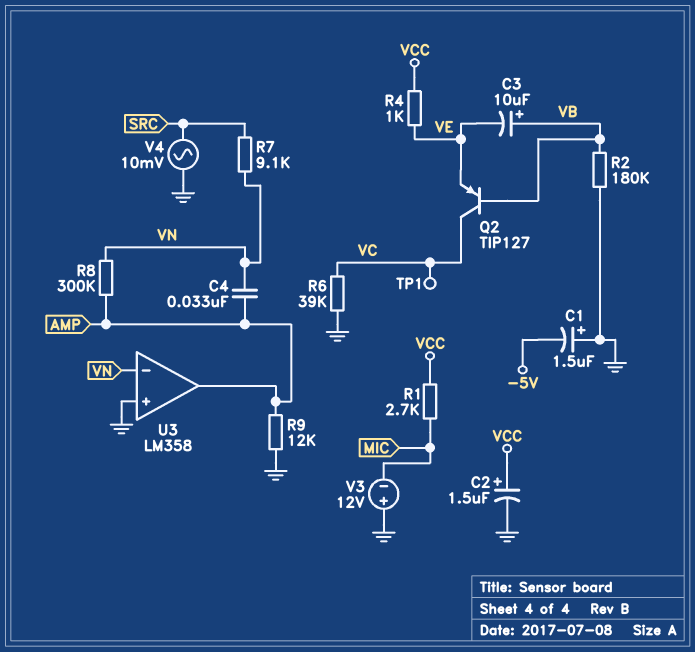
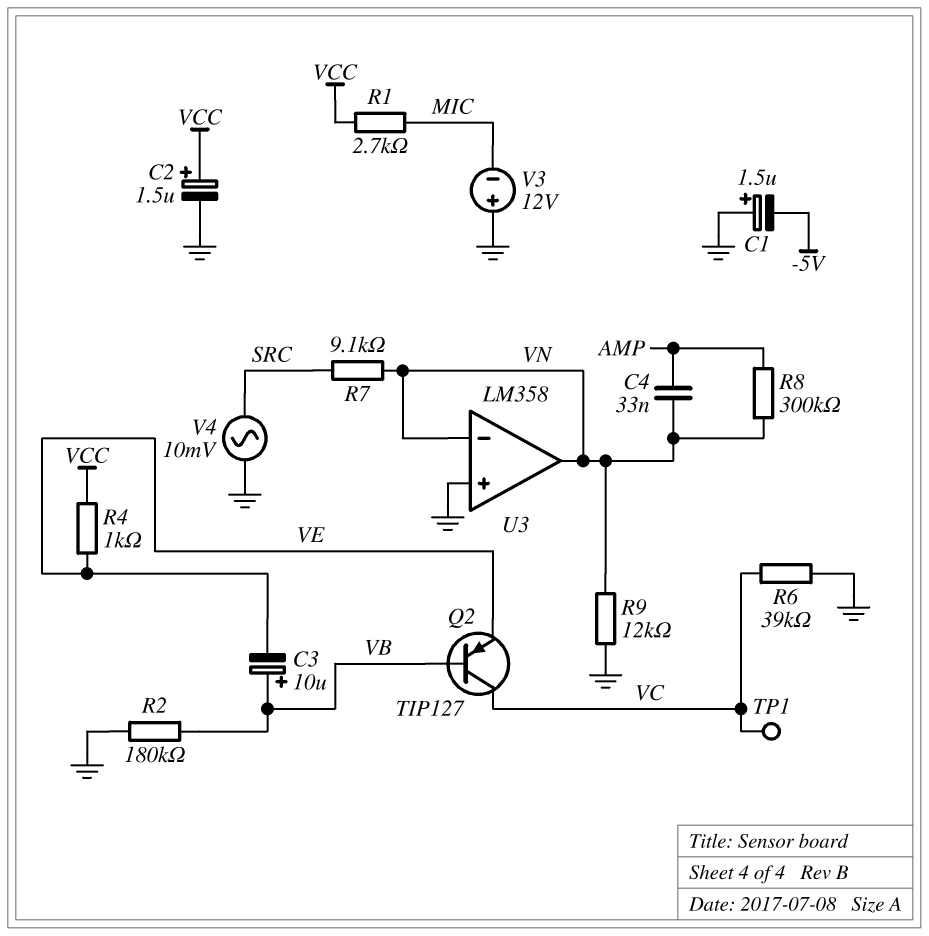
R9: 12k (AMP, GND) -> 12k (GND, VN)
U3 pin out: AMP -> VN

